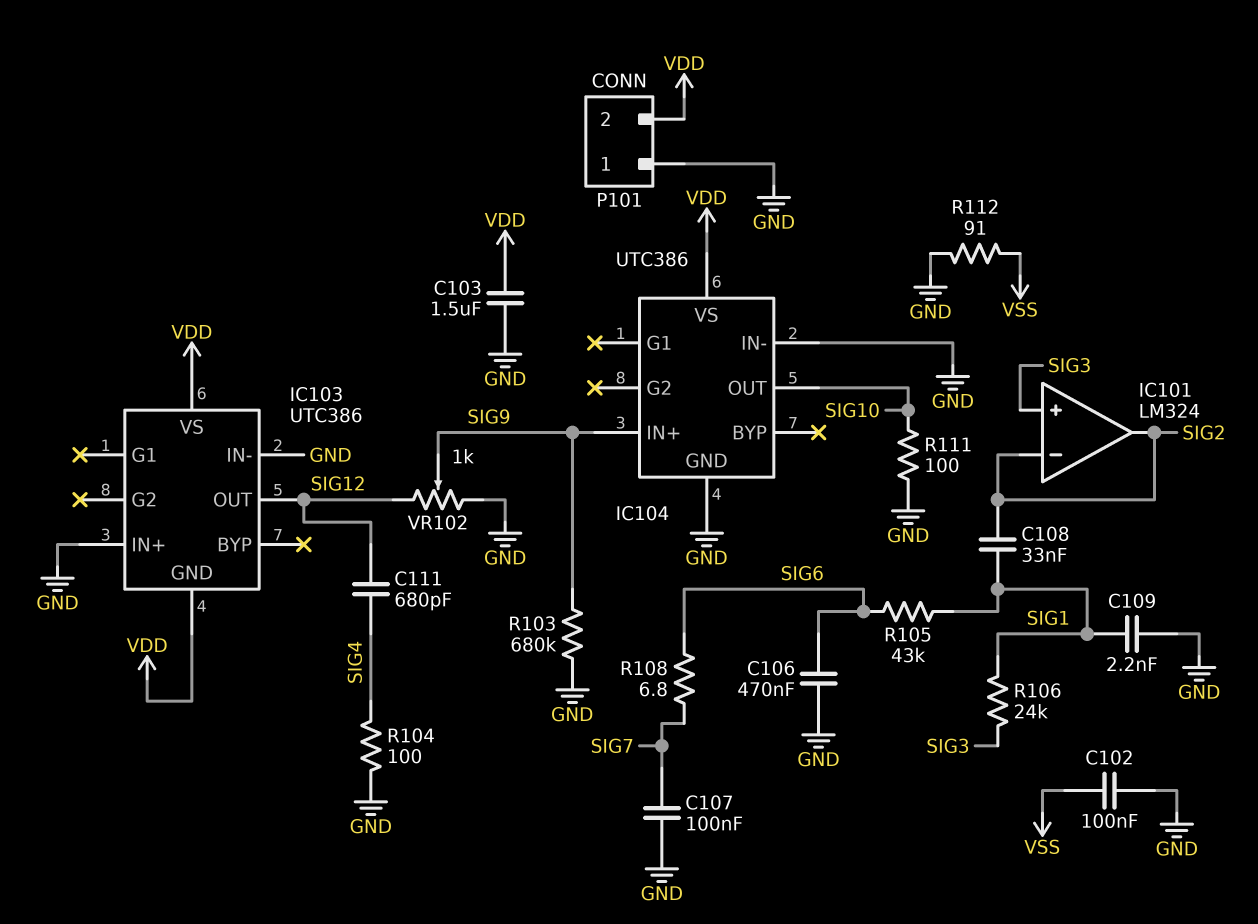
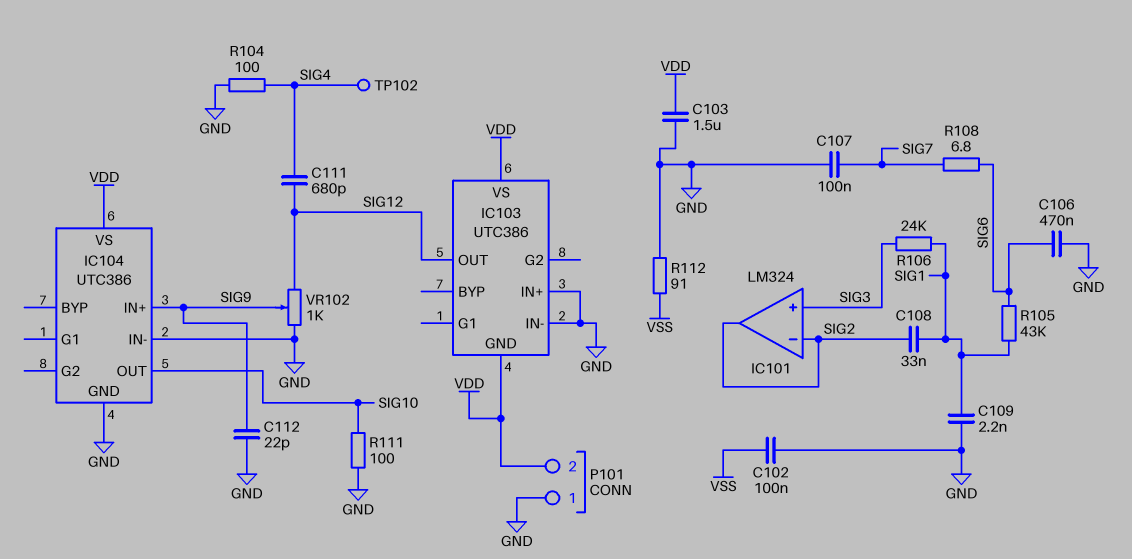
C112: none -> 22pF (GND, SIG9)
R103: 680k (GND, SIG9) -> none
TP102: none -> test point (SIG4)

